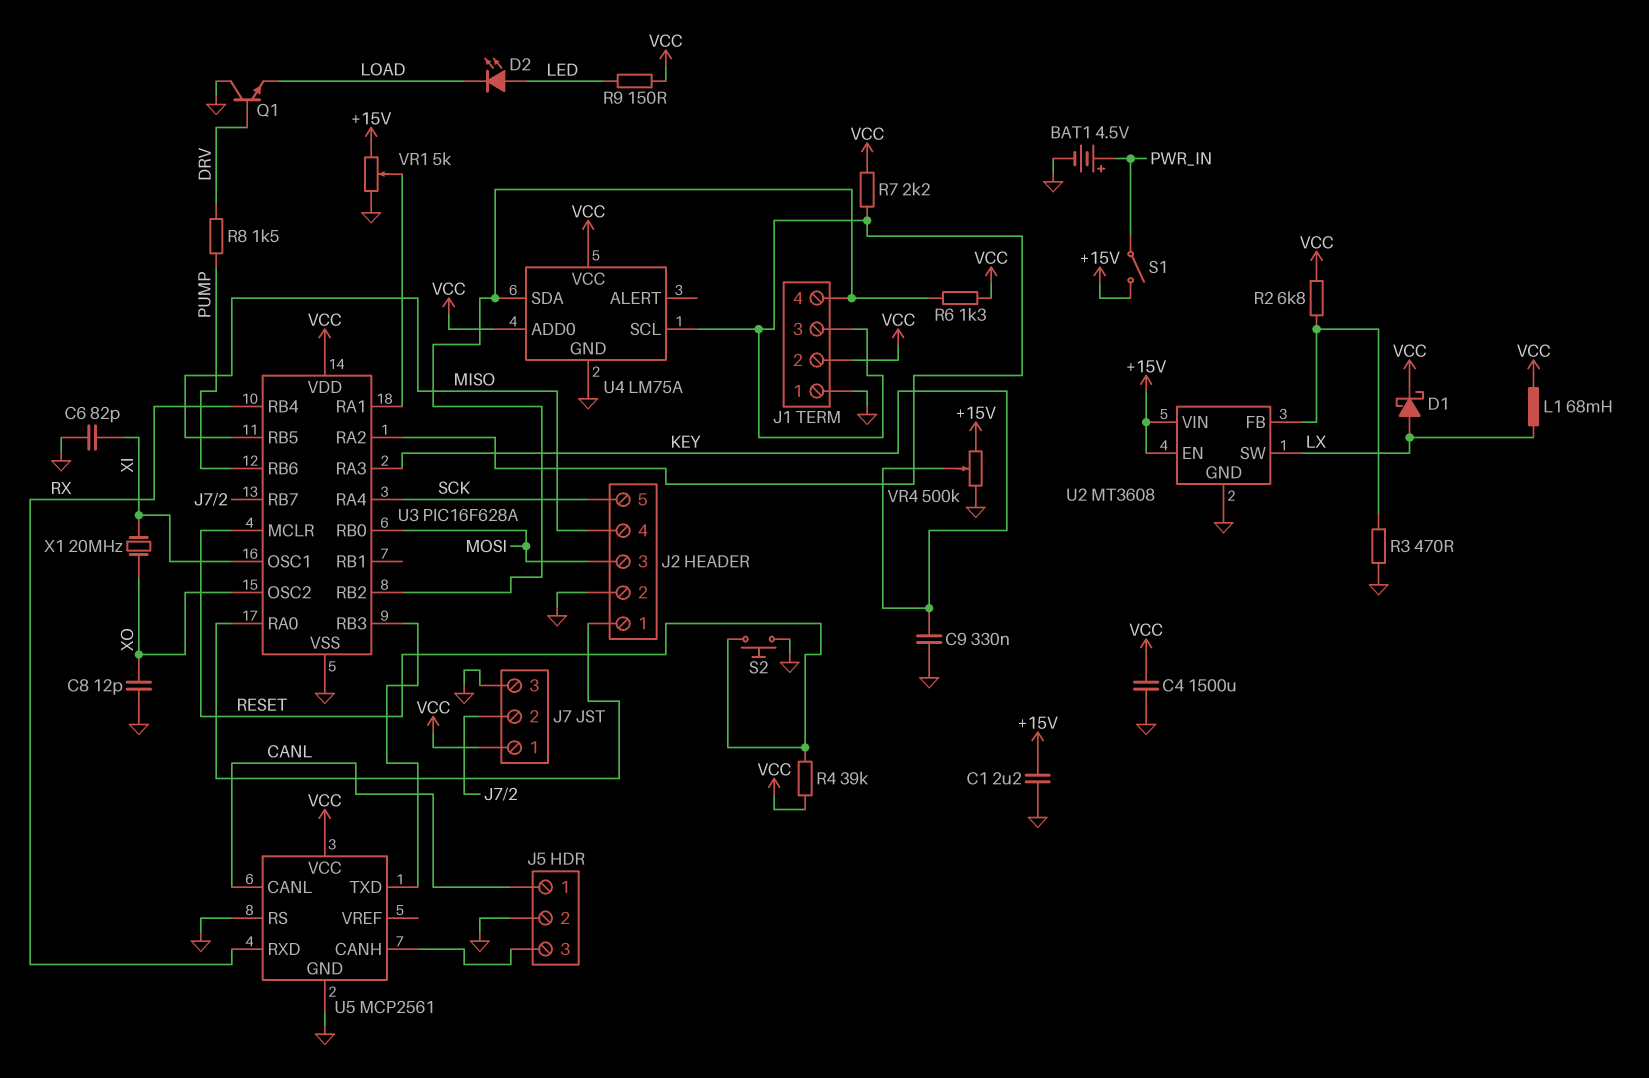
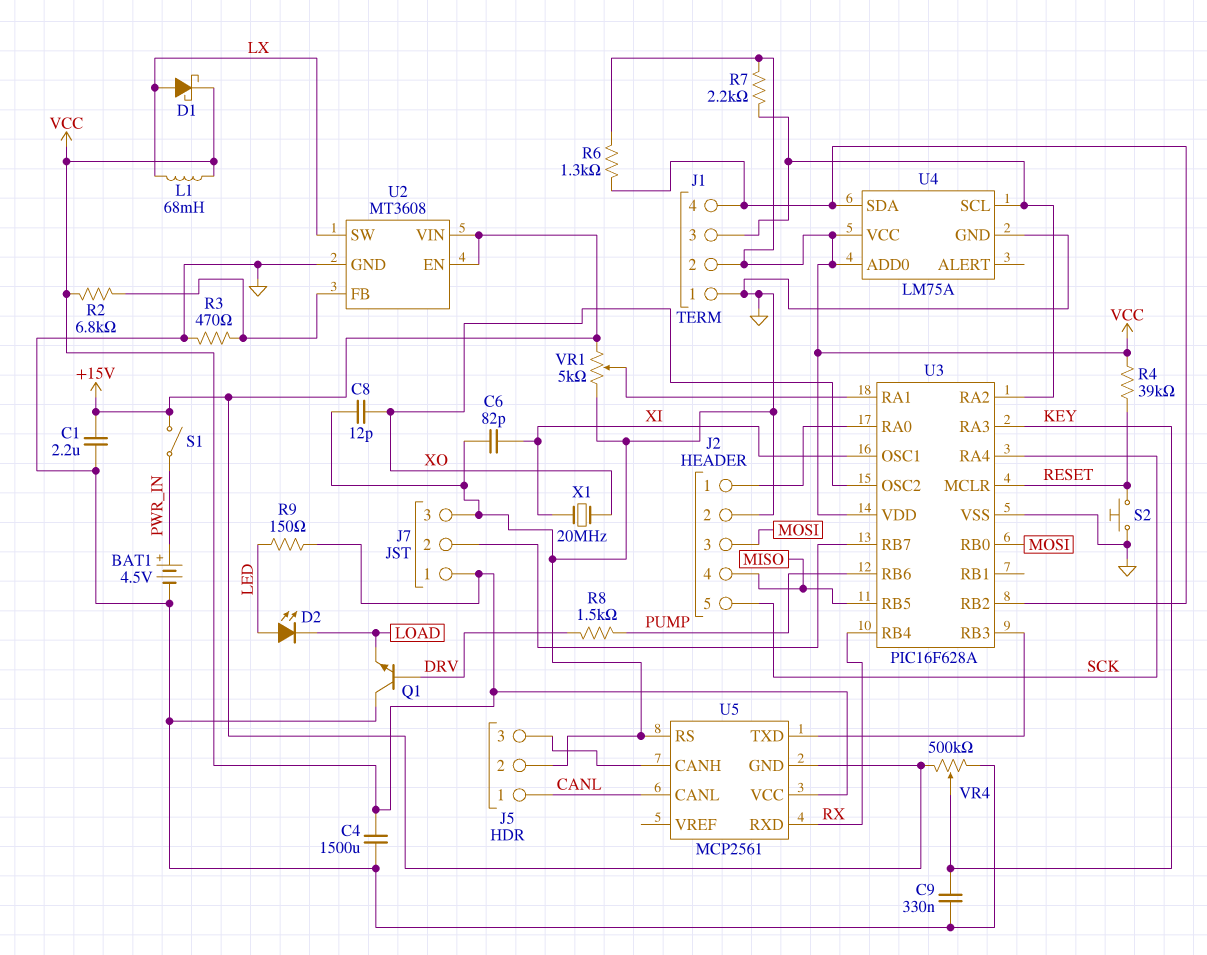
U5 pin GND: GND -> +15V

